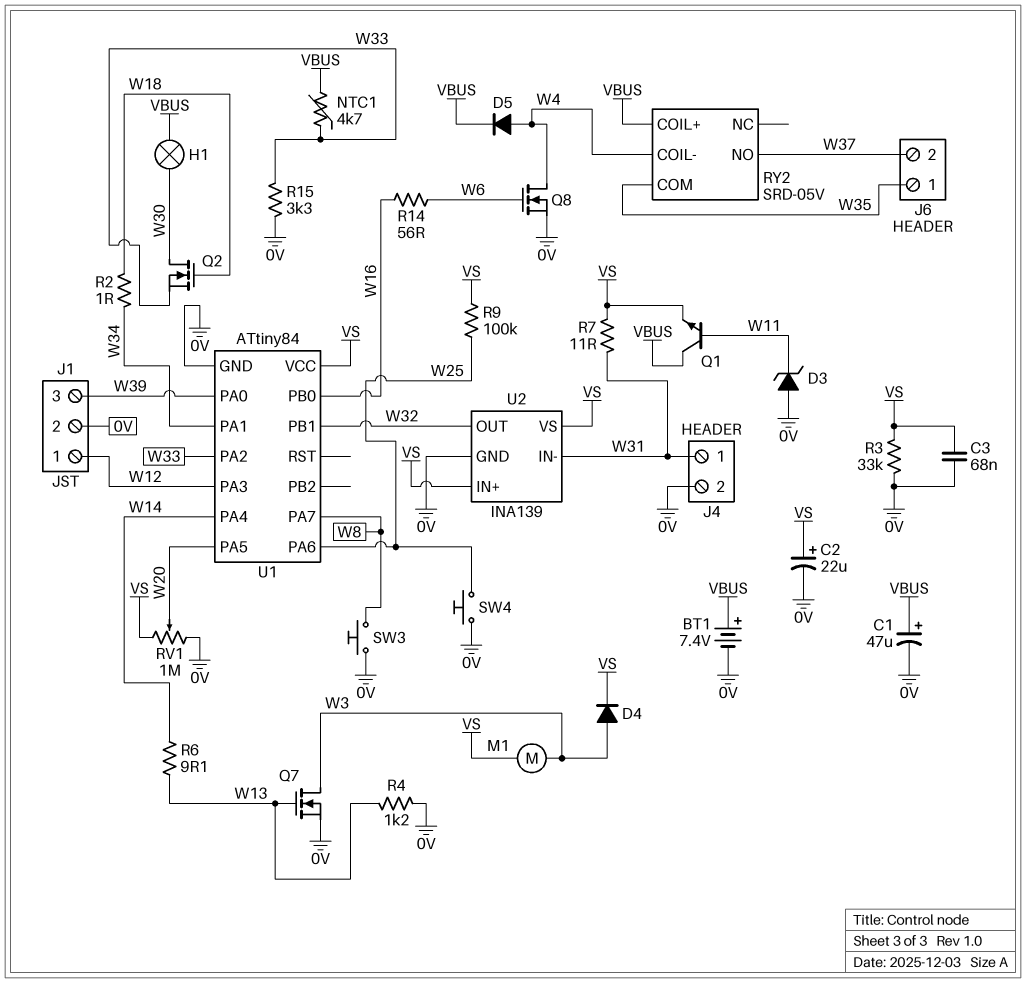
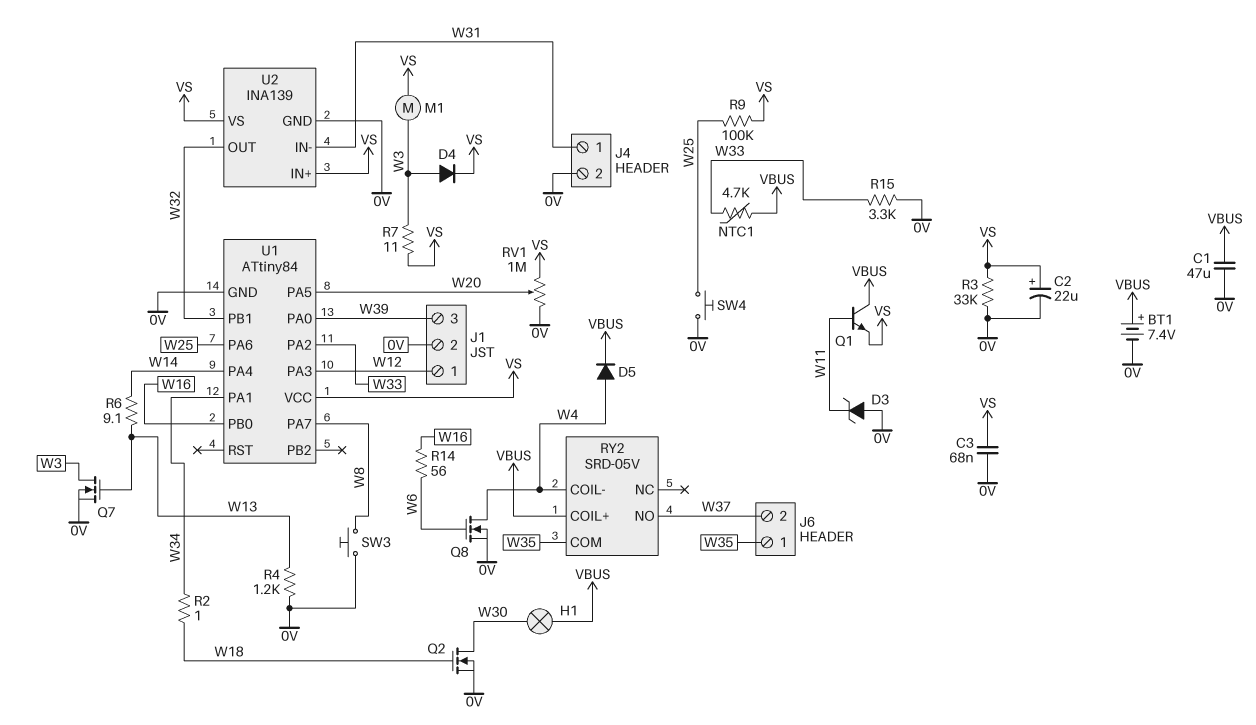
C1: 47uF (plus VBUS, minus 0V) -> 47uF (0V, VBUS)
Q2: NMOS (G W18, D W30, S W33) -> NMOS (G W18, D W30, S 0V)
R7: 11 (VS, W31) -> 11 (VS, W3)

